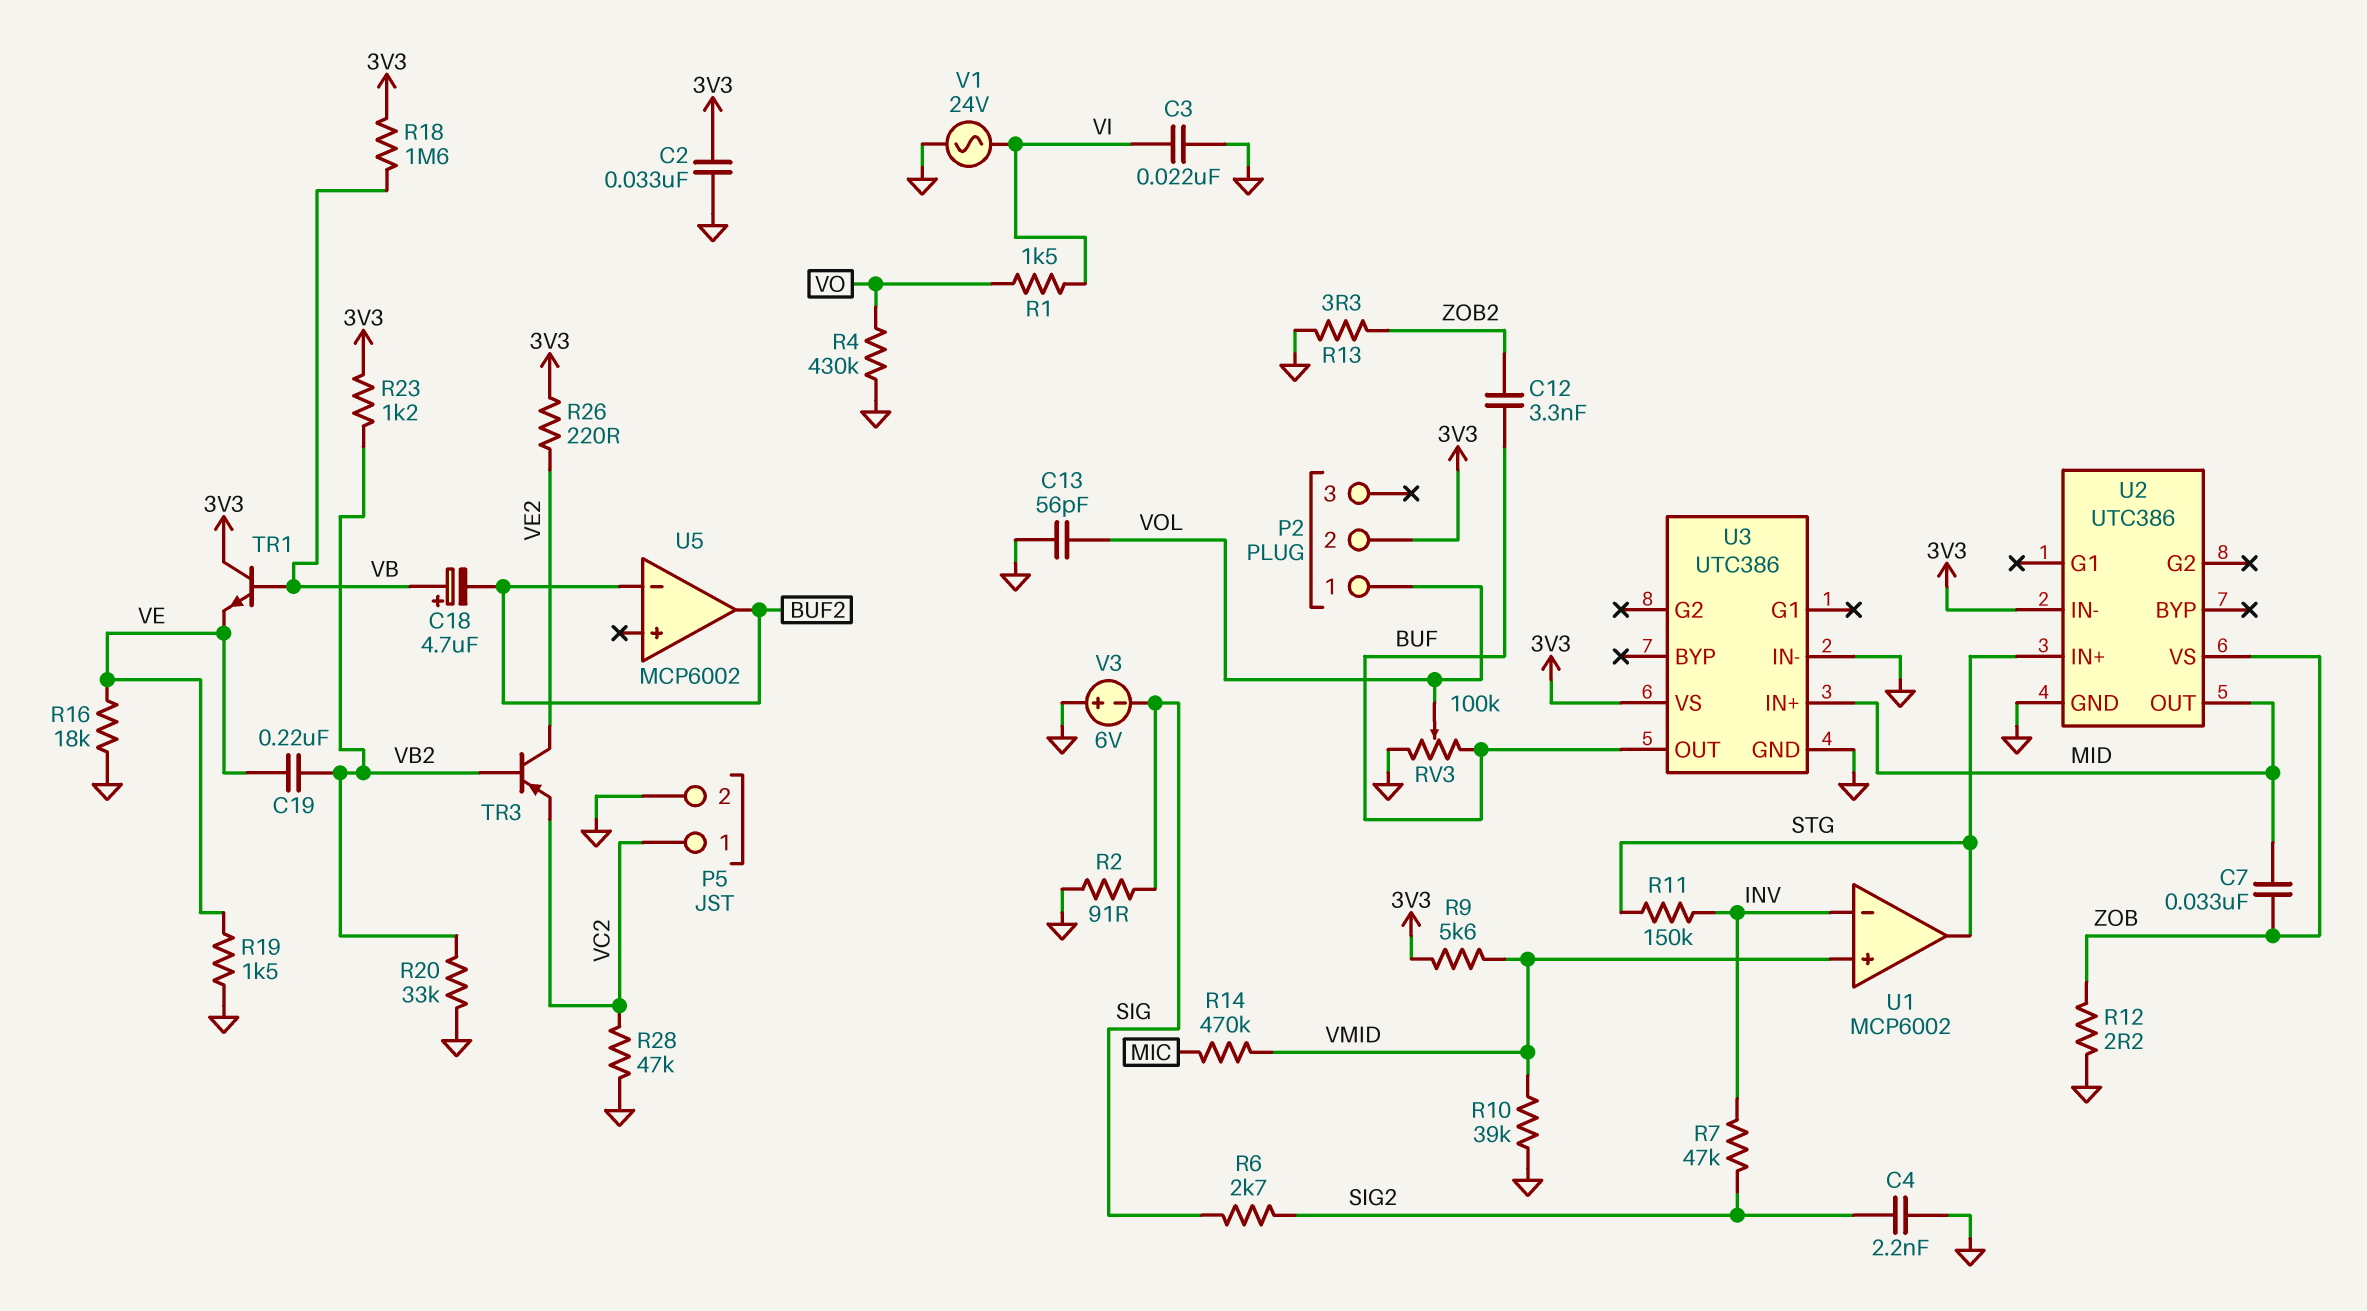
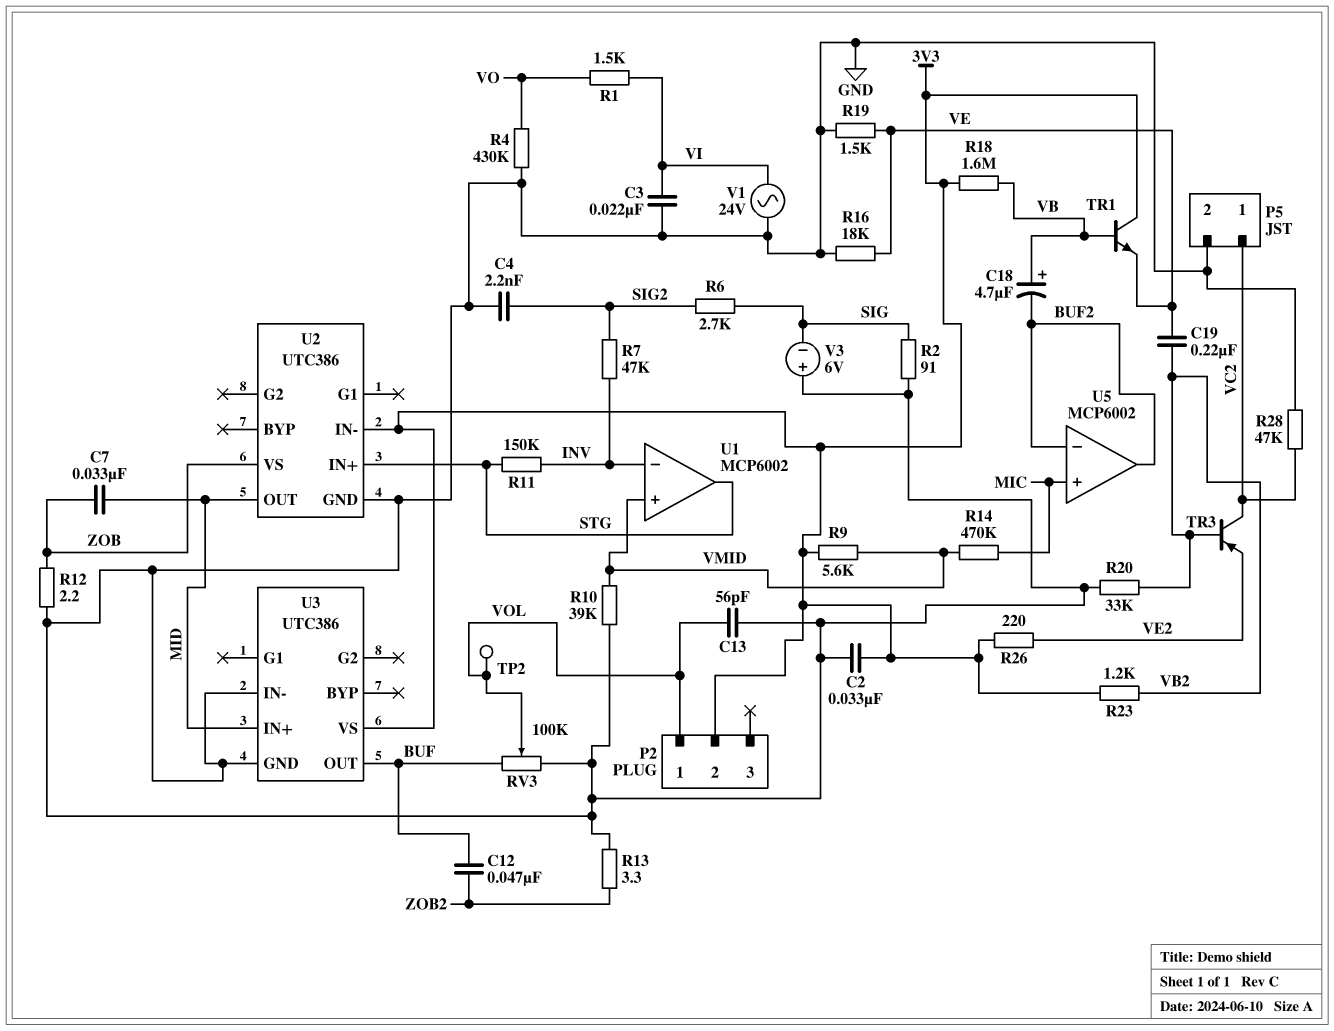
C12: 3.3nF (BUF, ZOB2) -> 47nF (BUF, ZOB2)
TP2: none -> test point (VOL)
TR3: PNP (B VB2, C VE2, E VC2) -> PNP (B VB2, C VC2, E VE2)
U5 pin in+: none -> MIC

